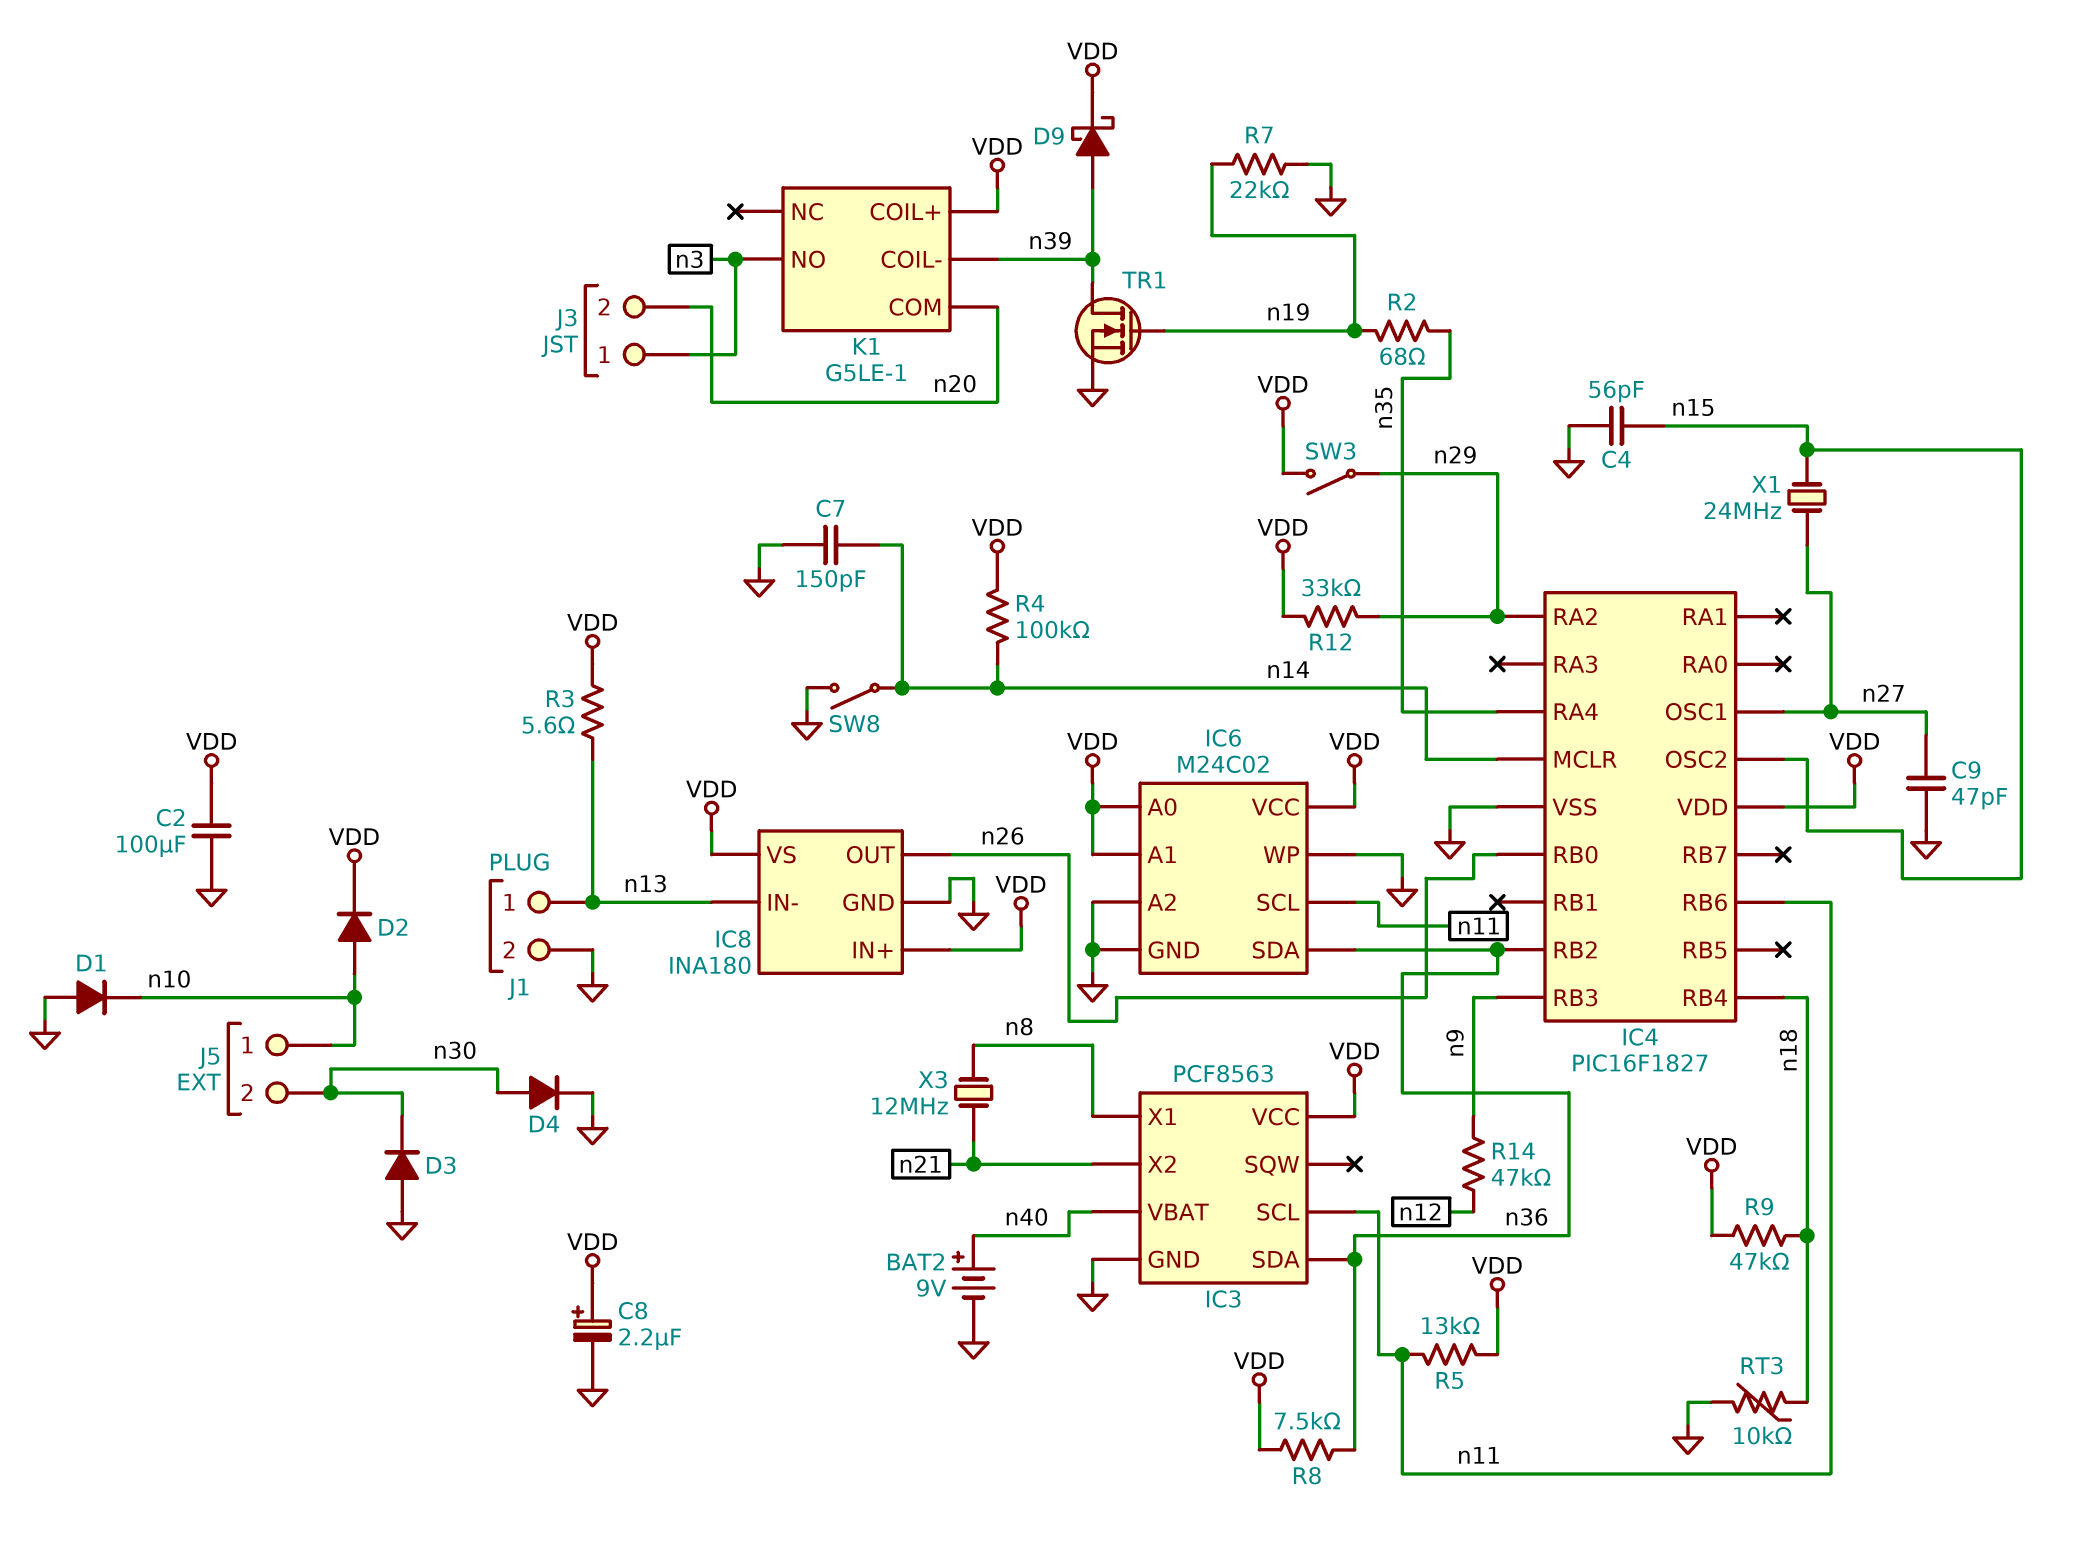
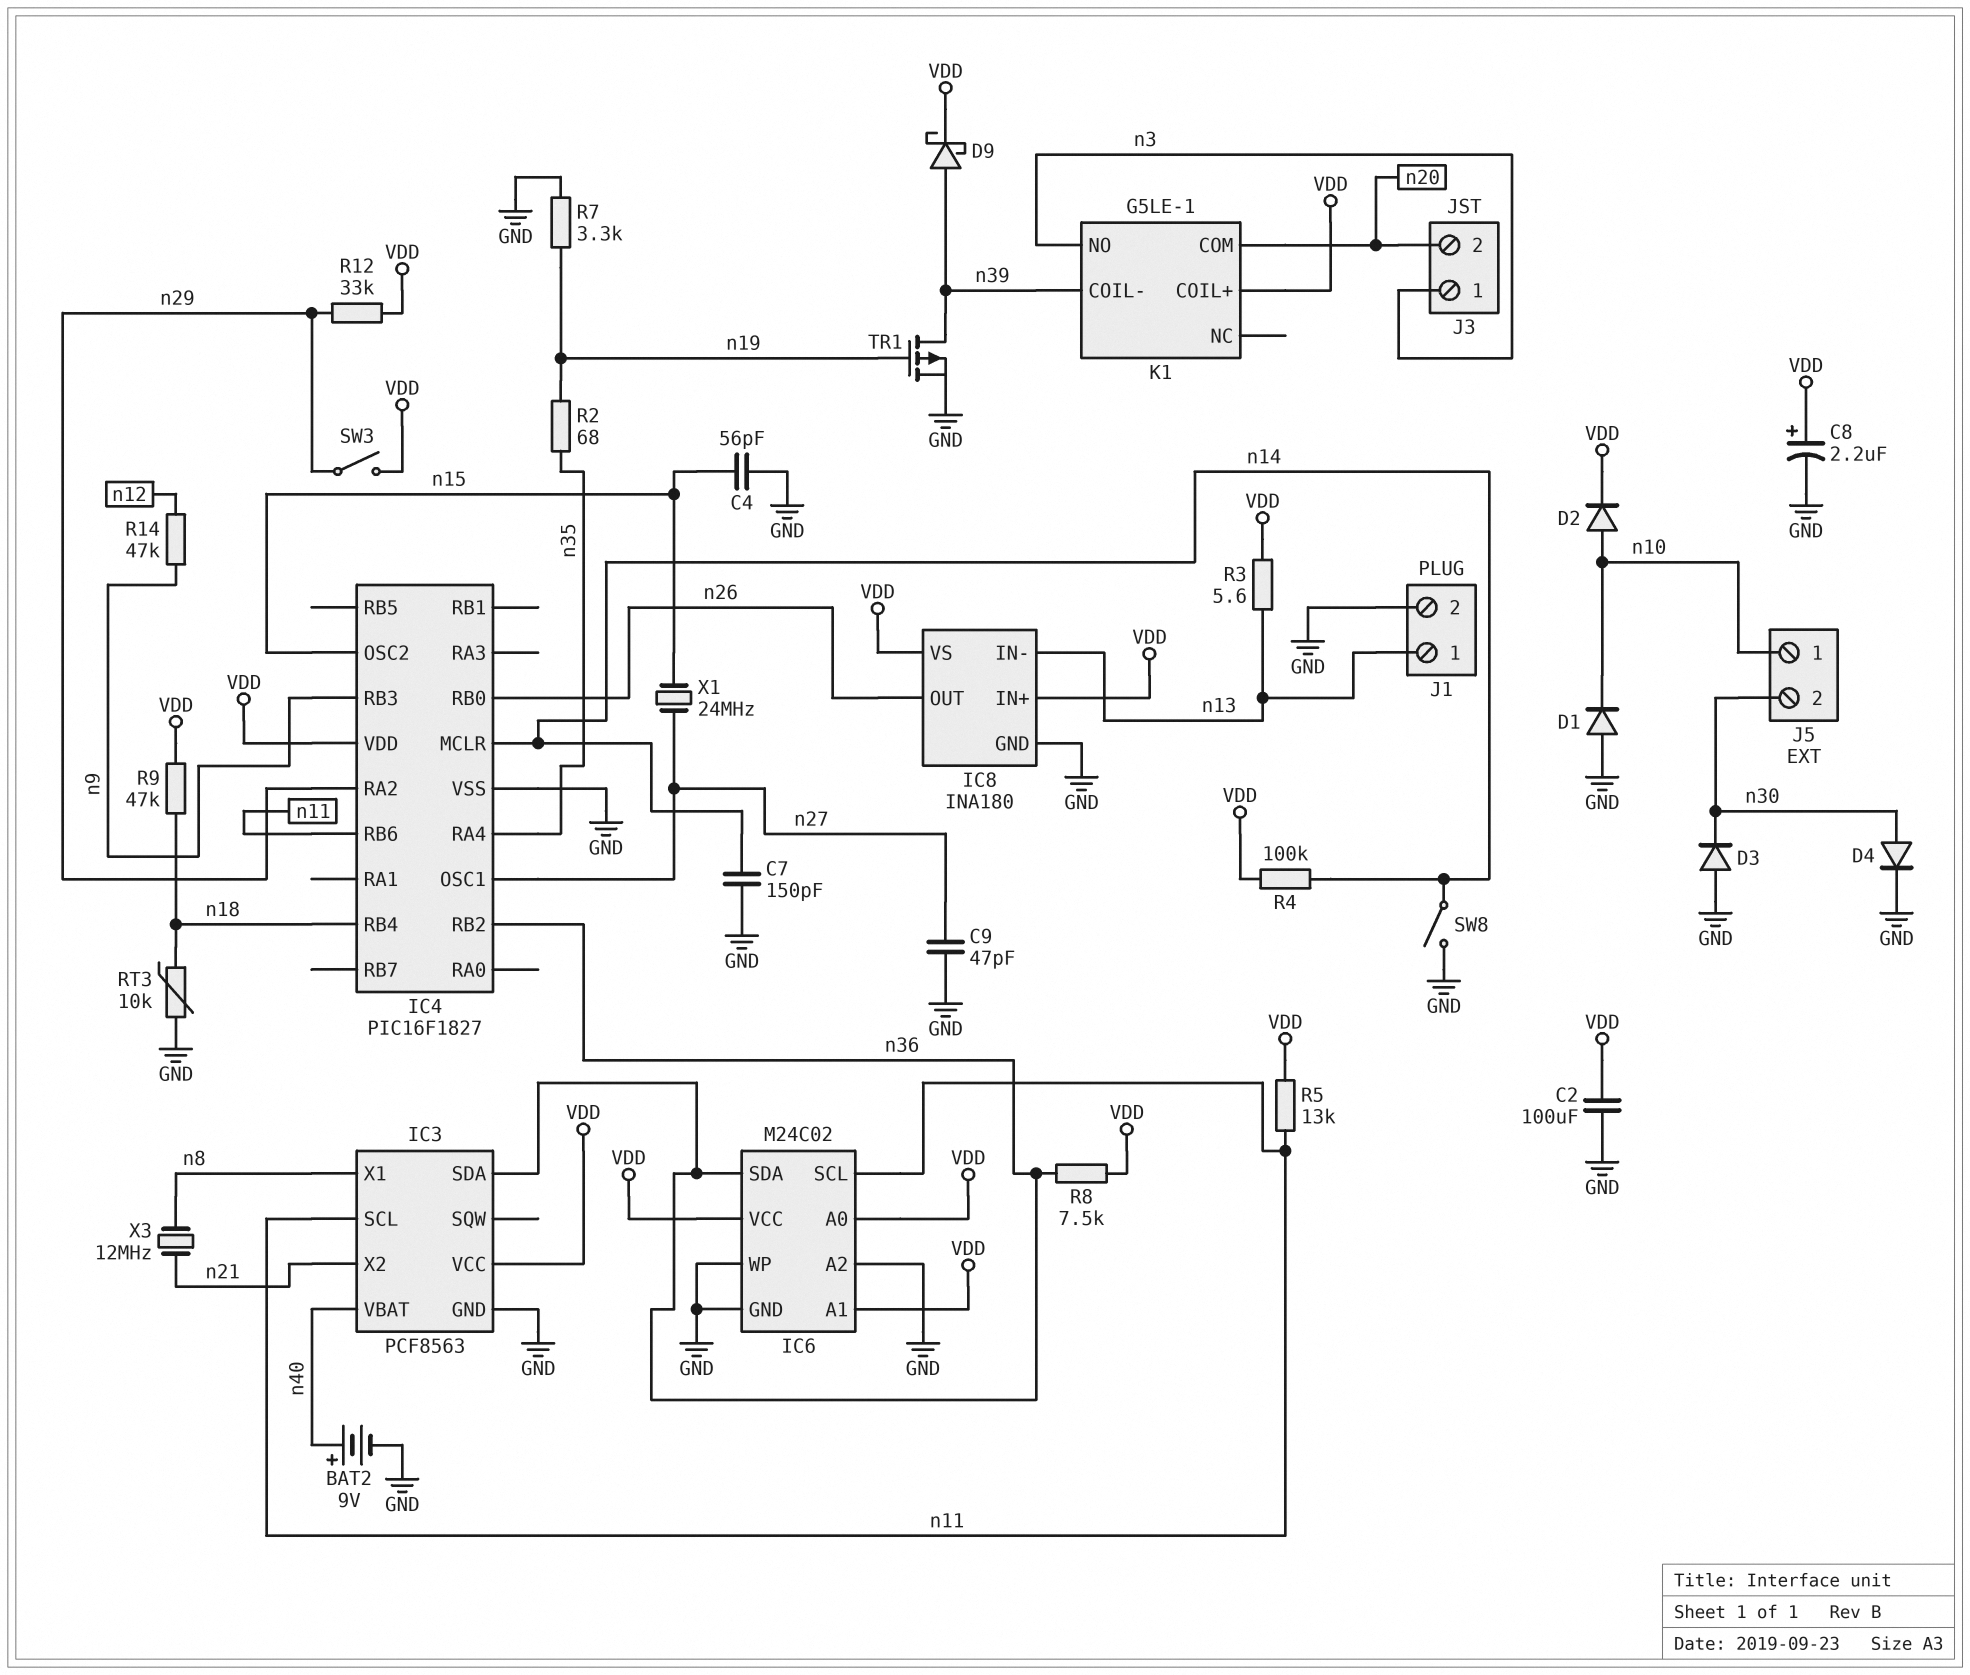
R7: 22k (GND, n19) -> 3.3k (GND, n19)
TR1: NMOS (G n19, D n39, S GND) -> PMOS (G n19, D n39, S GND)

